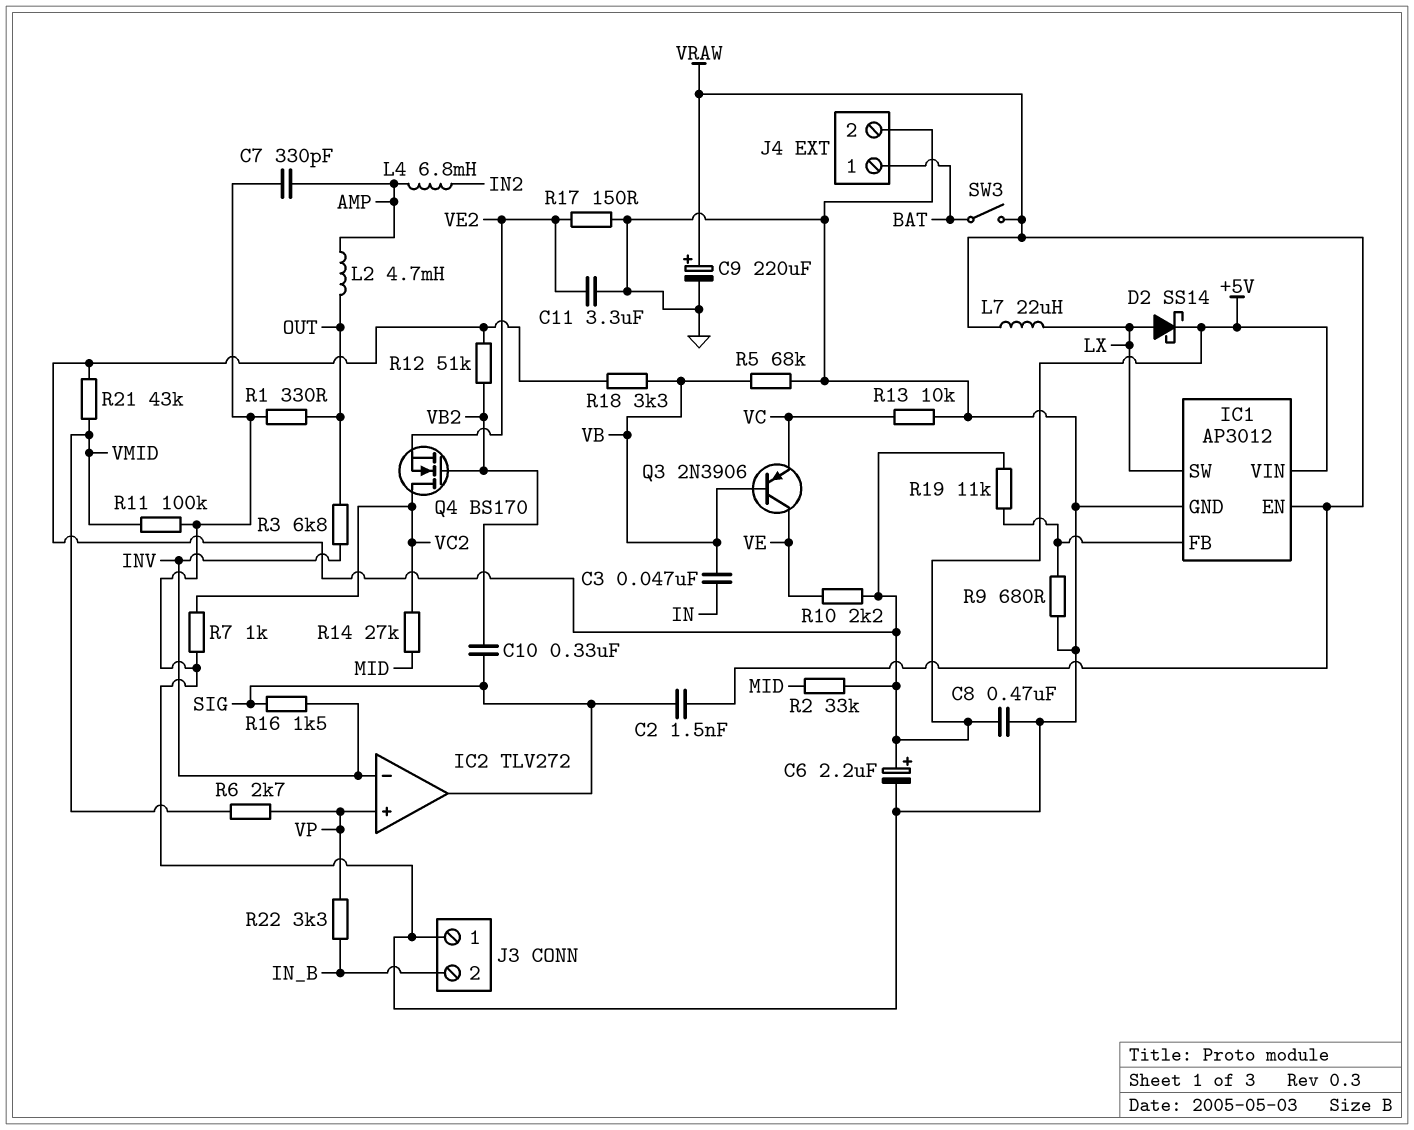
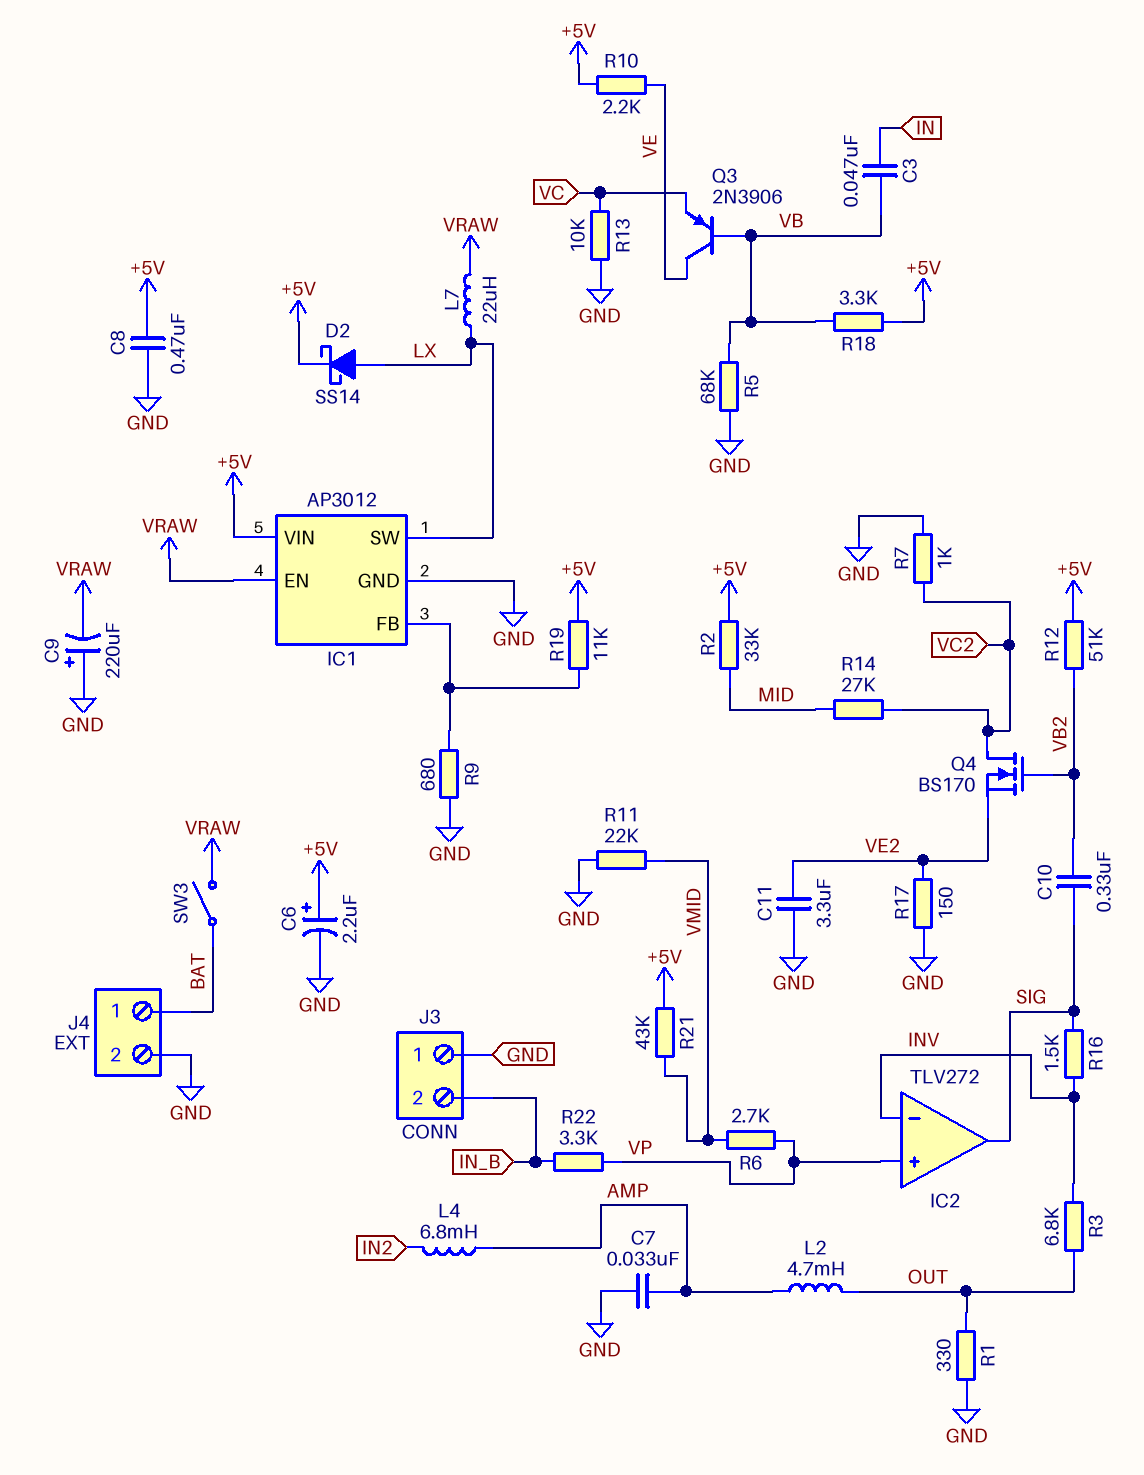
C2: 1.5nF (SIG, VRAW) -> none
C7: 330pF (AMP, GND) -> 33nF (AMP, GND)
C9: 220uF (plus VRAW, minus GND) -> 220uF (plus GND, minus VRAW)
R11: 100k (GND, VMID) -> 22k (GND, VMID)

